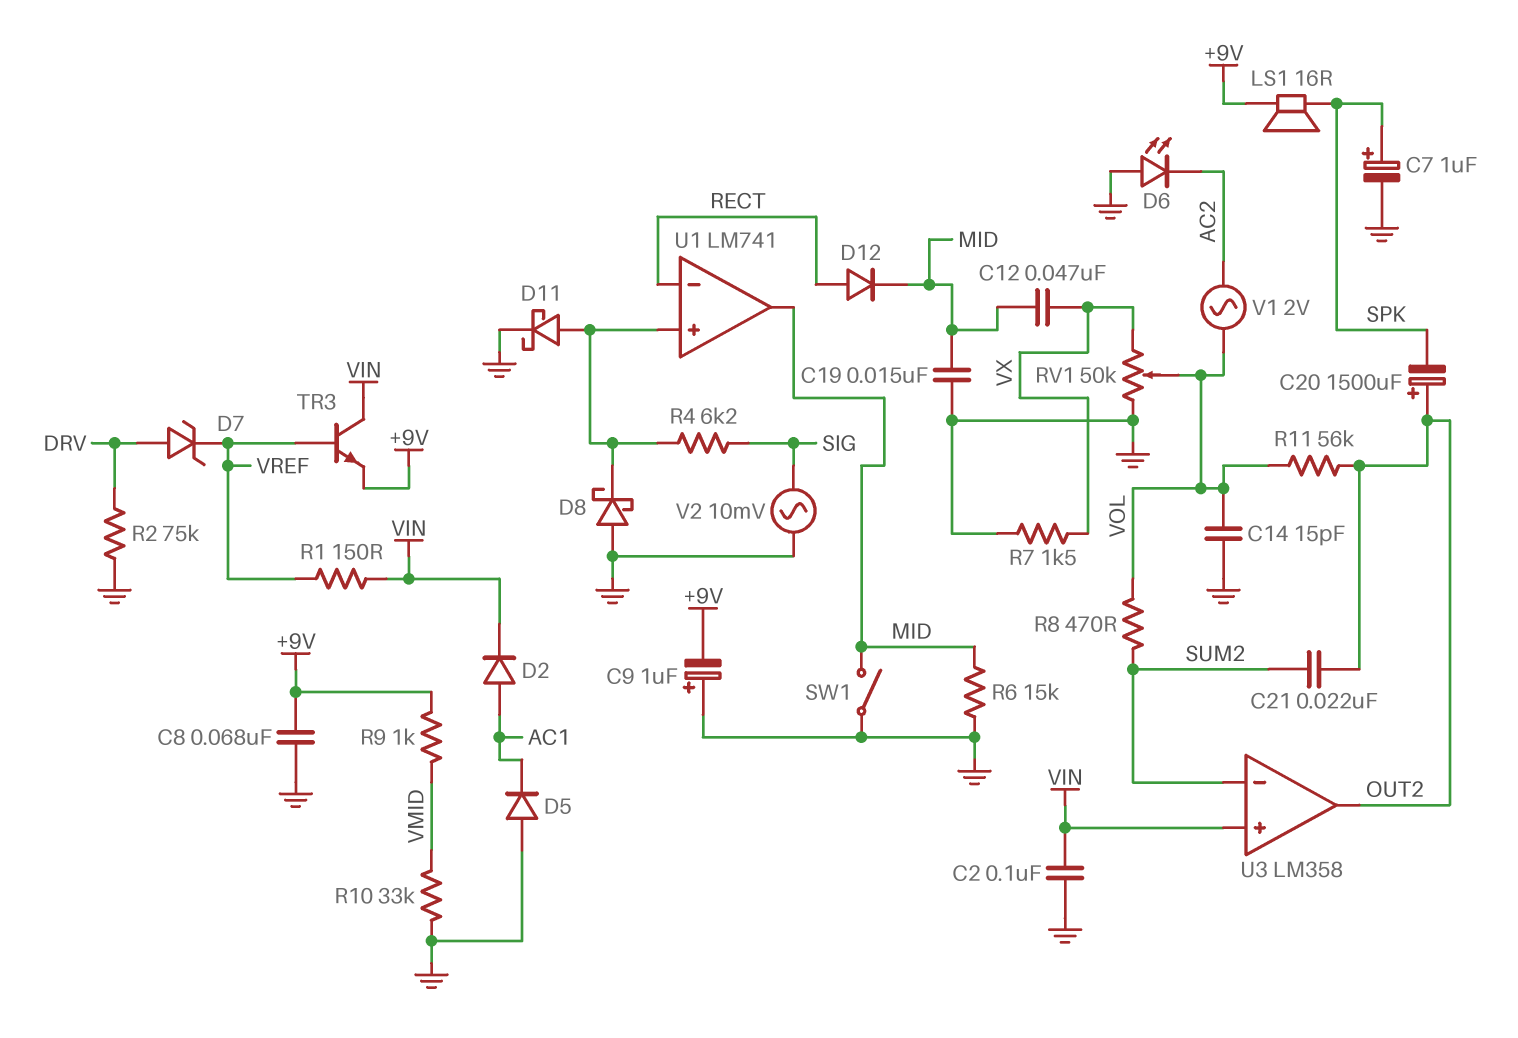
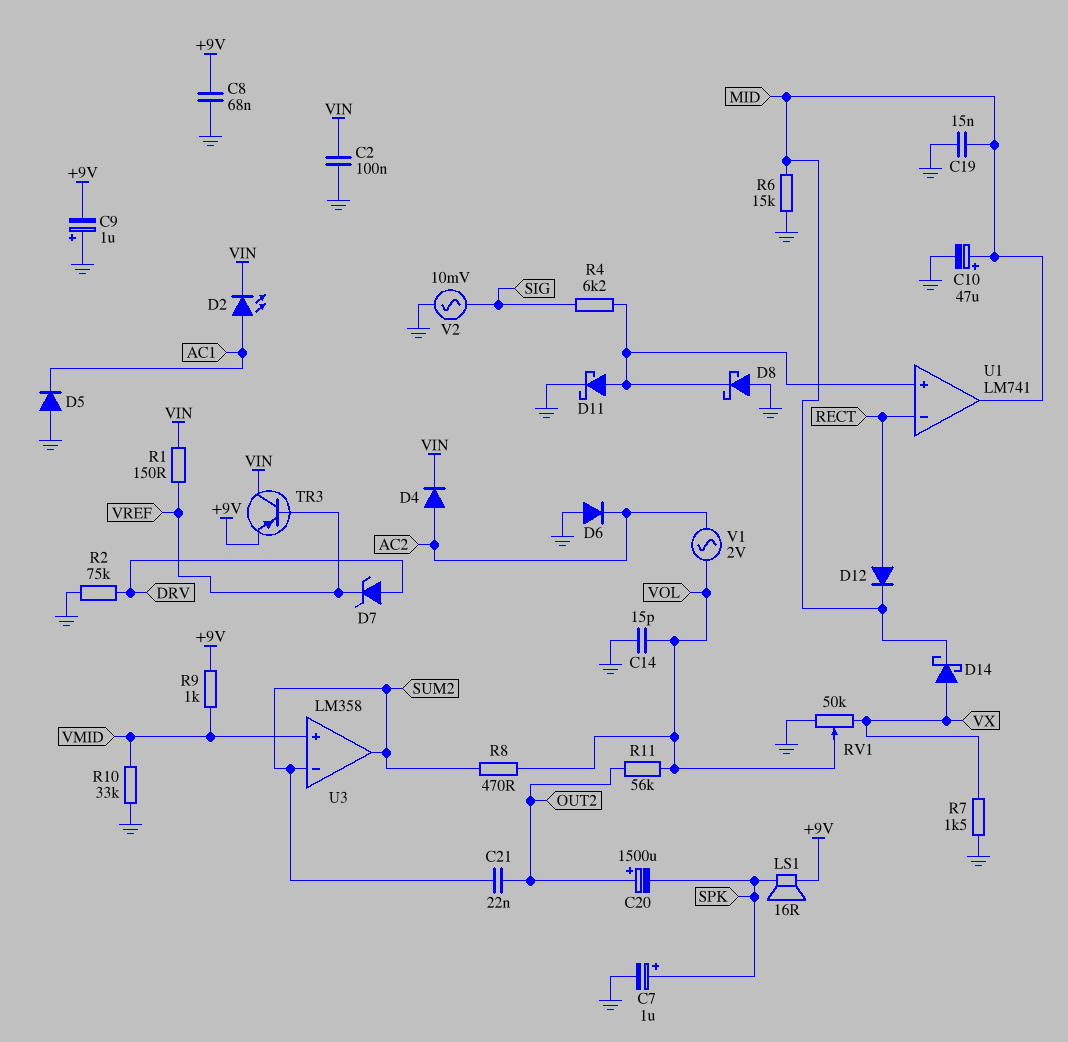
C10: none -> 47uF (plus MID, minus GND)
C12: 47nF (MID, VX) -> none
D2: diode (A AC1, K VIN) -> LED (A AC1, K VIN)
D4: none -> diode (A AC2, K VIN)
D6: LED (A GND, K AC2) -> diode (A GND, K AC2)
D14: none -> schottky (A VX, K MID)
SW1: switch (GND, MID) -> none
TR3: NPN (B VREF, C VIN, E +9V) -> PNP (B VREF, C VIN, E +9V)
U3 pin in+: VIN -> VMID
U3 pin out: OUT2 -> SUM2

